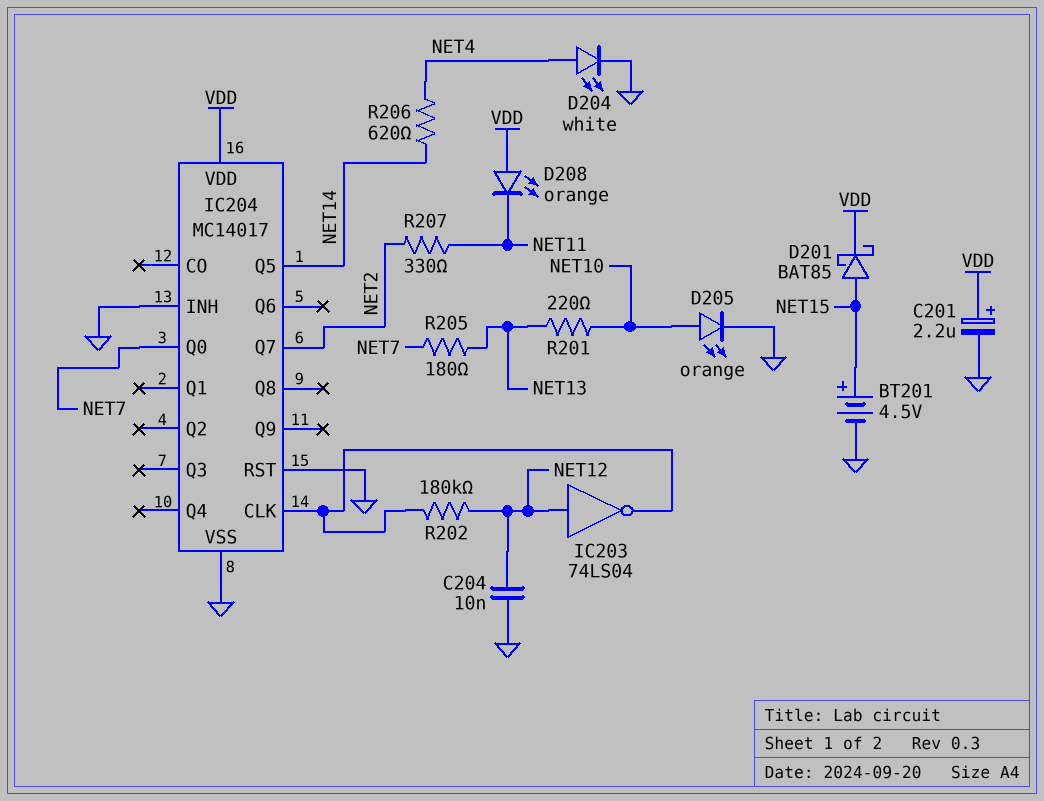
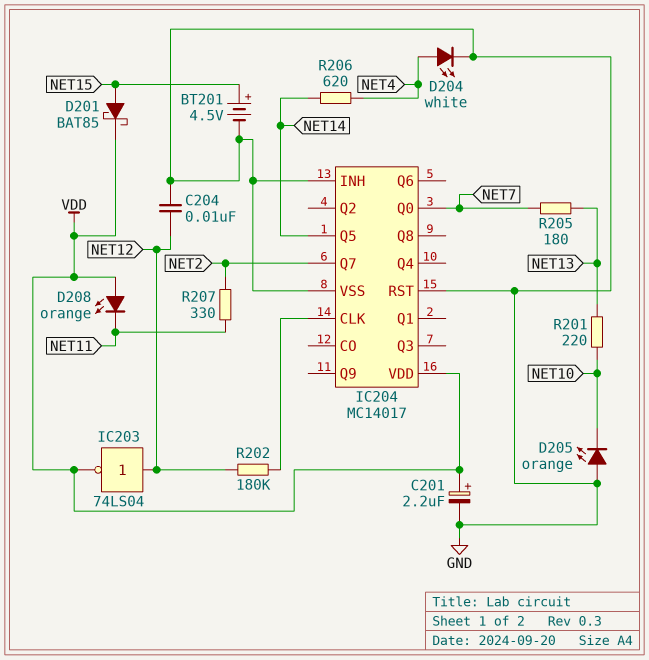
D205: LED orange (A NET10, K GND) -> LED orange (A GND, K NET10)
IC203: NOT 74LS04 (in NET12, out IC204/CLK) -> NOT 74LS04 (in NET12, out VDD)

